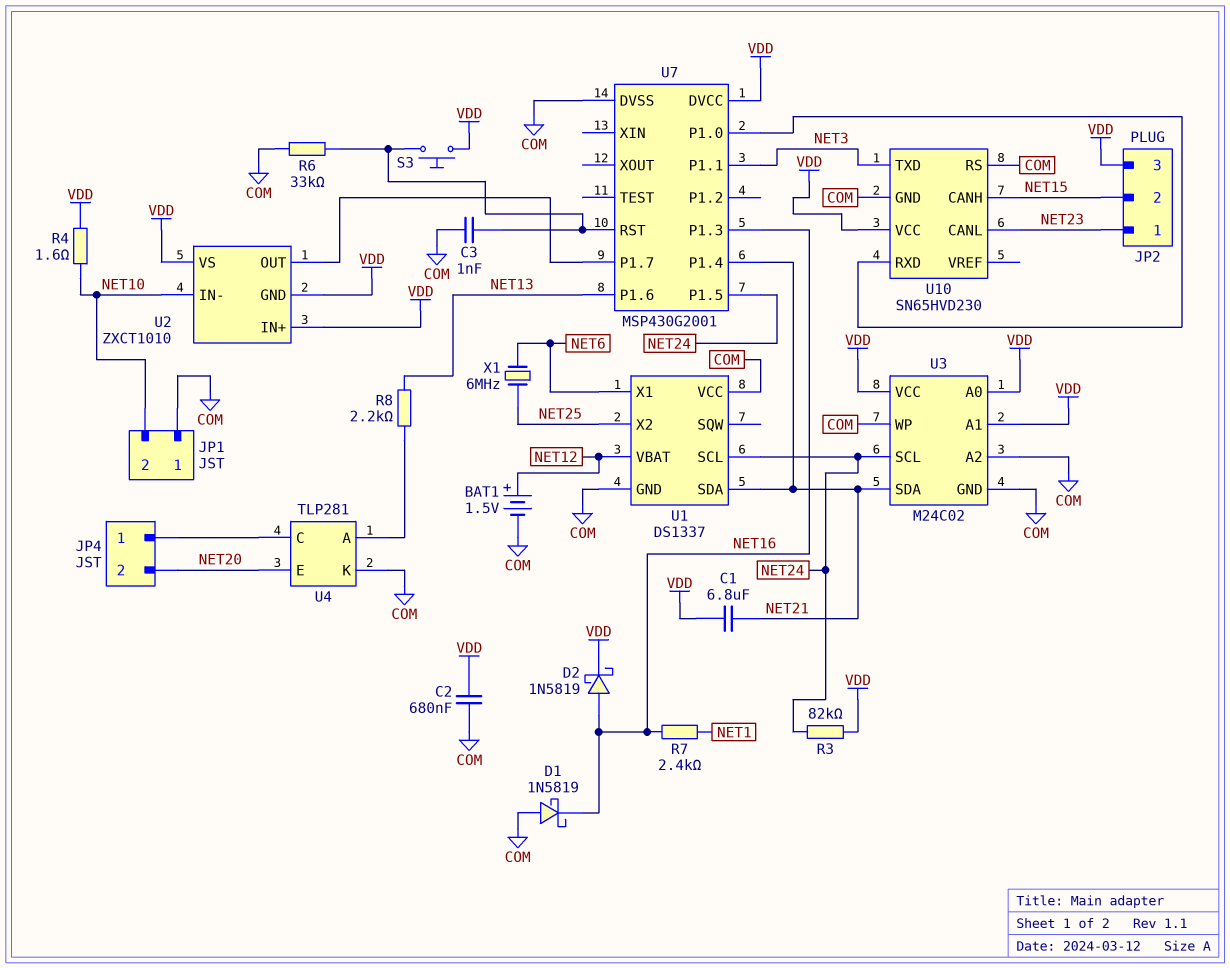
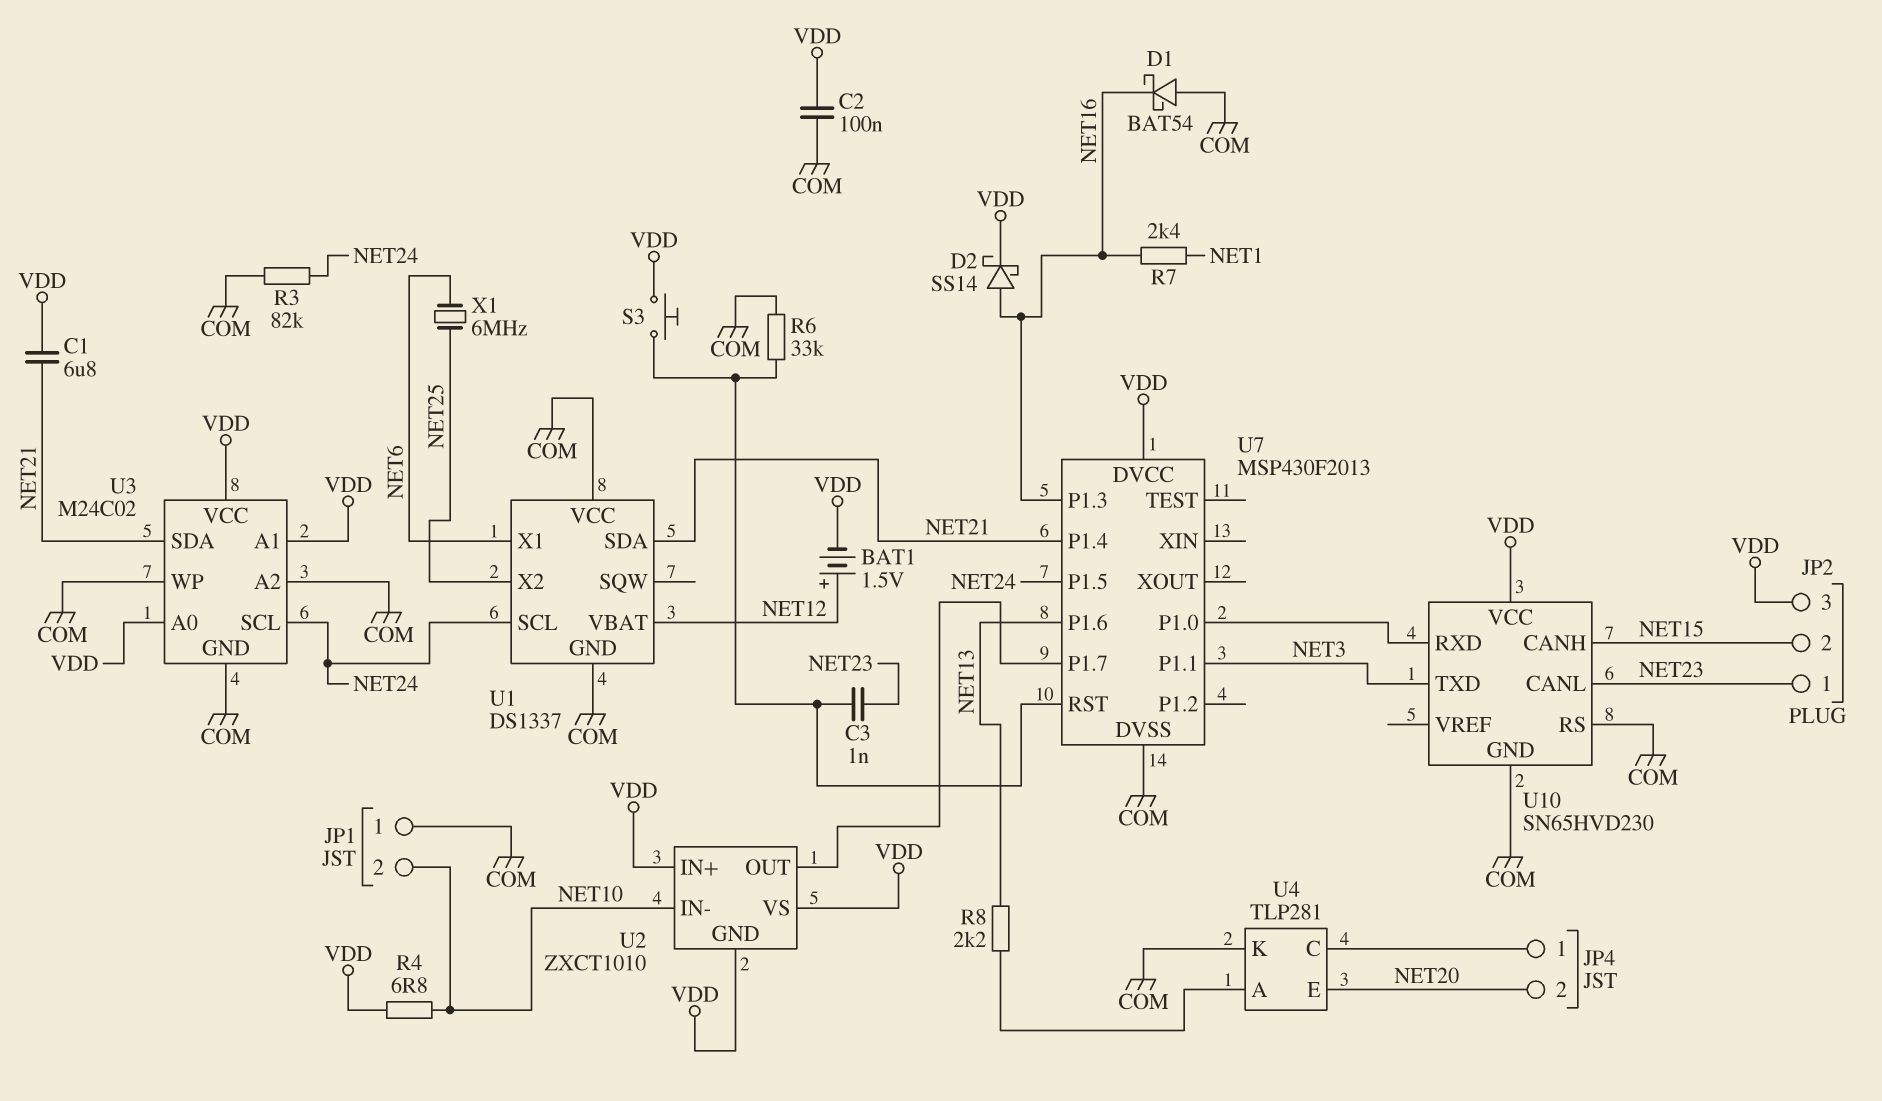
BAT1: 1.5V (plus NET12, minus COM) -> 1.5V (plus NET12, minus VDD)
C2: 680nF (COM, VDD) -> 100nF (COM, VDD)
C3: 1nF (COM, U7/RST) -> 1nF (NET23, U7/RST)
D1: schottky 1N5819 (A COM, K NET16) -> schottky BAT54 (A COM, K NET16)
D2: schottky 1N5819 (A NET16, K VDD) -> schottky SS14 (A NET16, K VDD)
R3: 82k (NET24, VDD) -> 82k (COM, NET24)
R4: 1.6 (NET10, VDD) -> 6.8 (NET10, VDD)
U7: MSP430G2001 -> MSP430F2013

